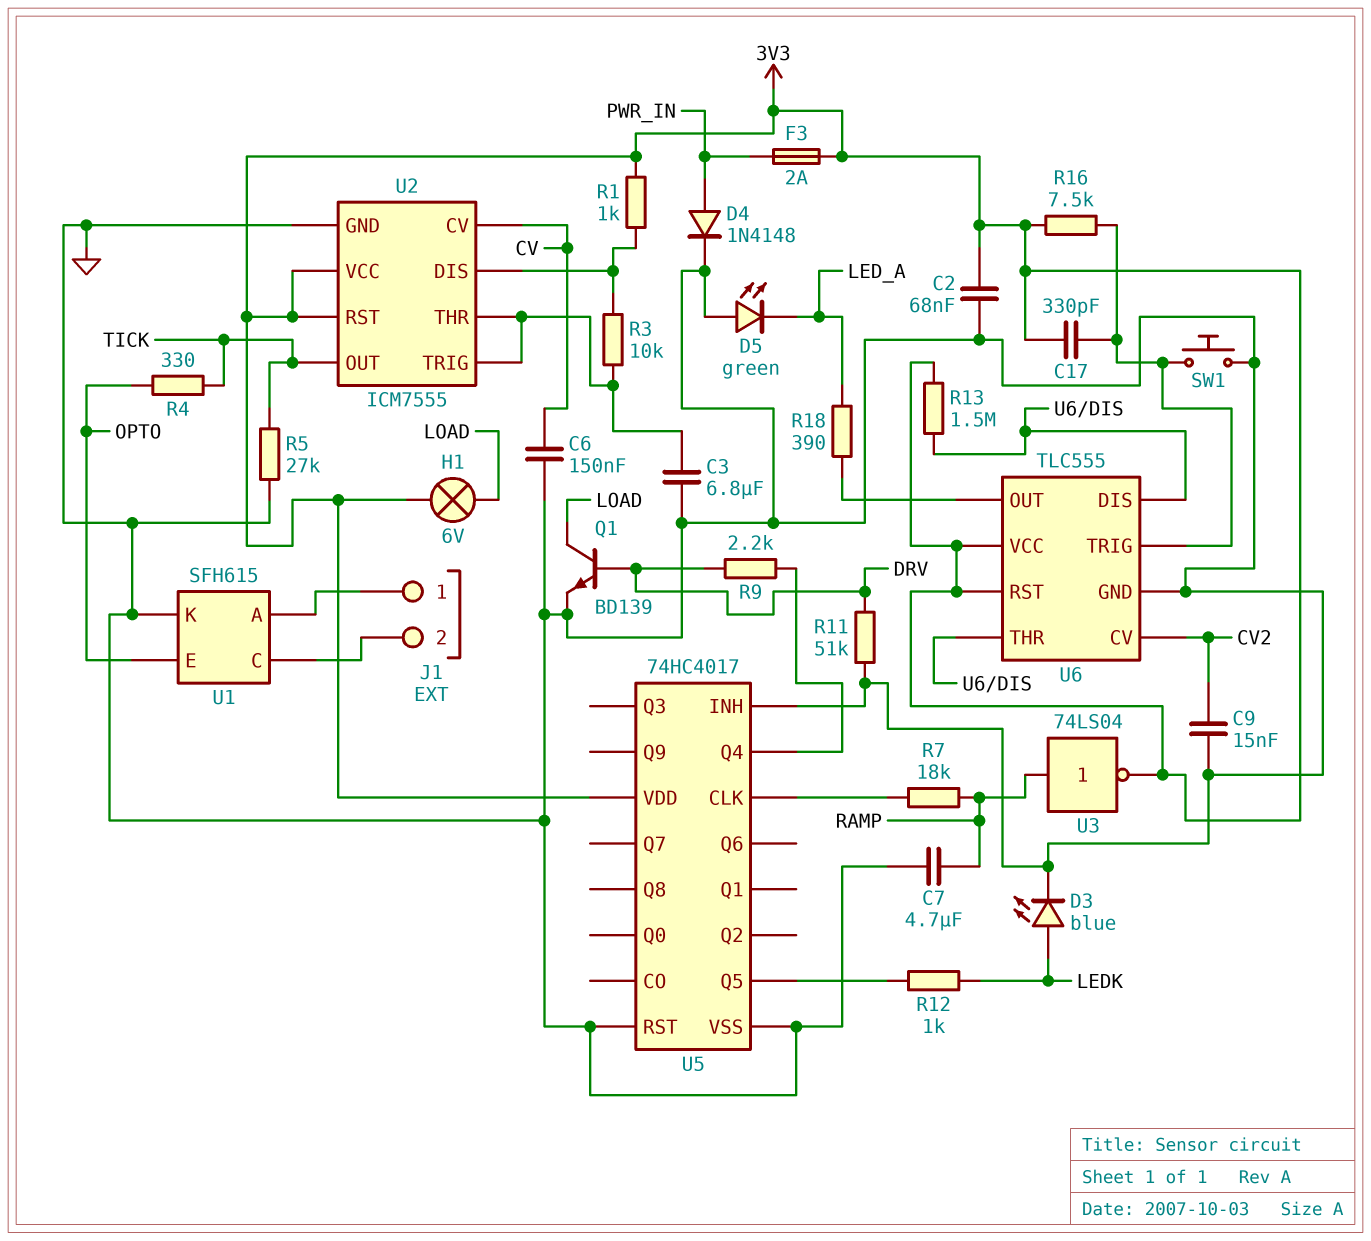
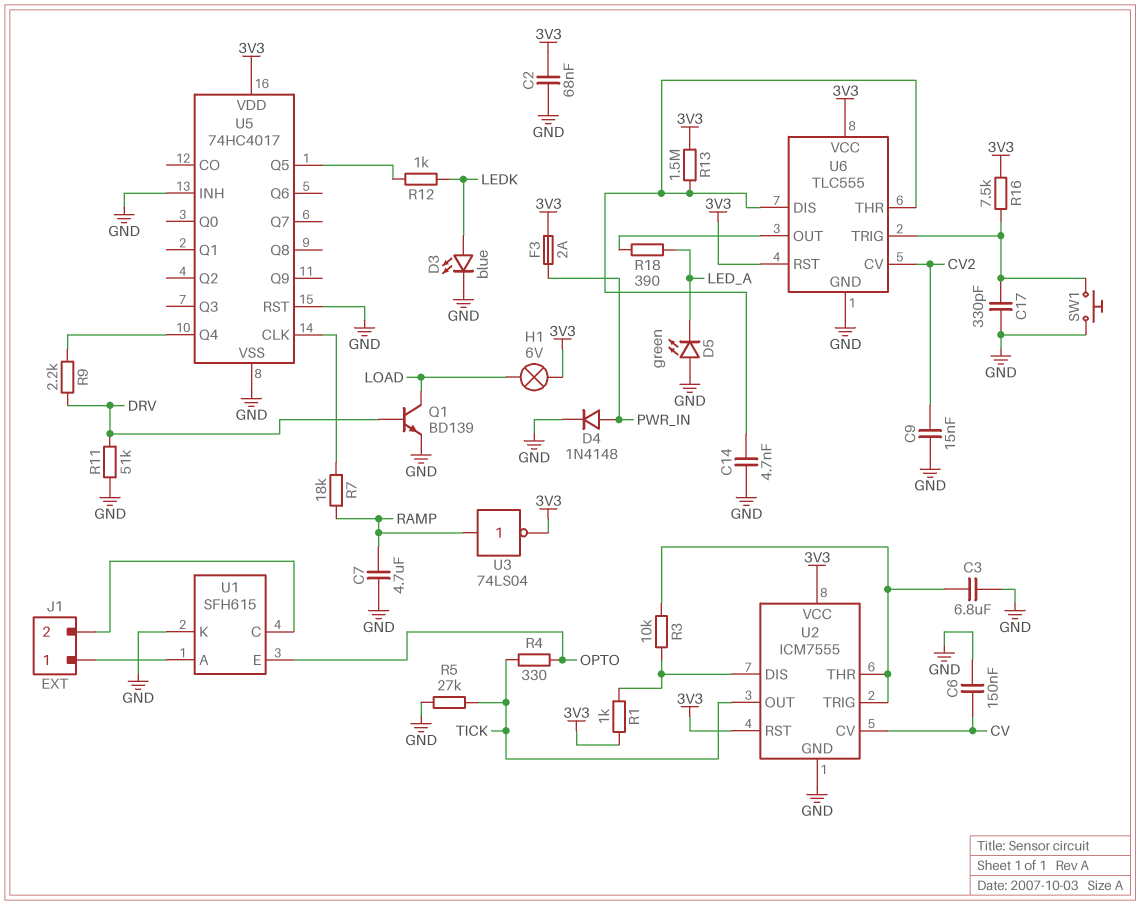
C14: none -> 4.7nF (GND, U6/DIS)
C17: 330pF (3V3, U6/TRIG) -> 330pF (GND, U6/TRIG)

